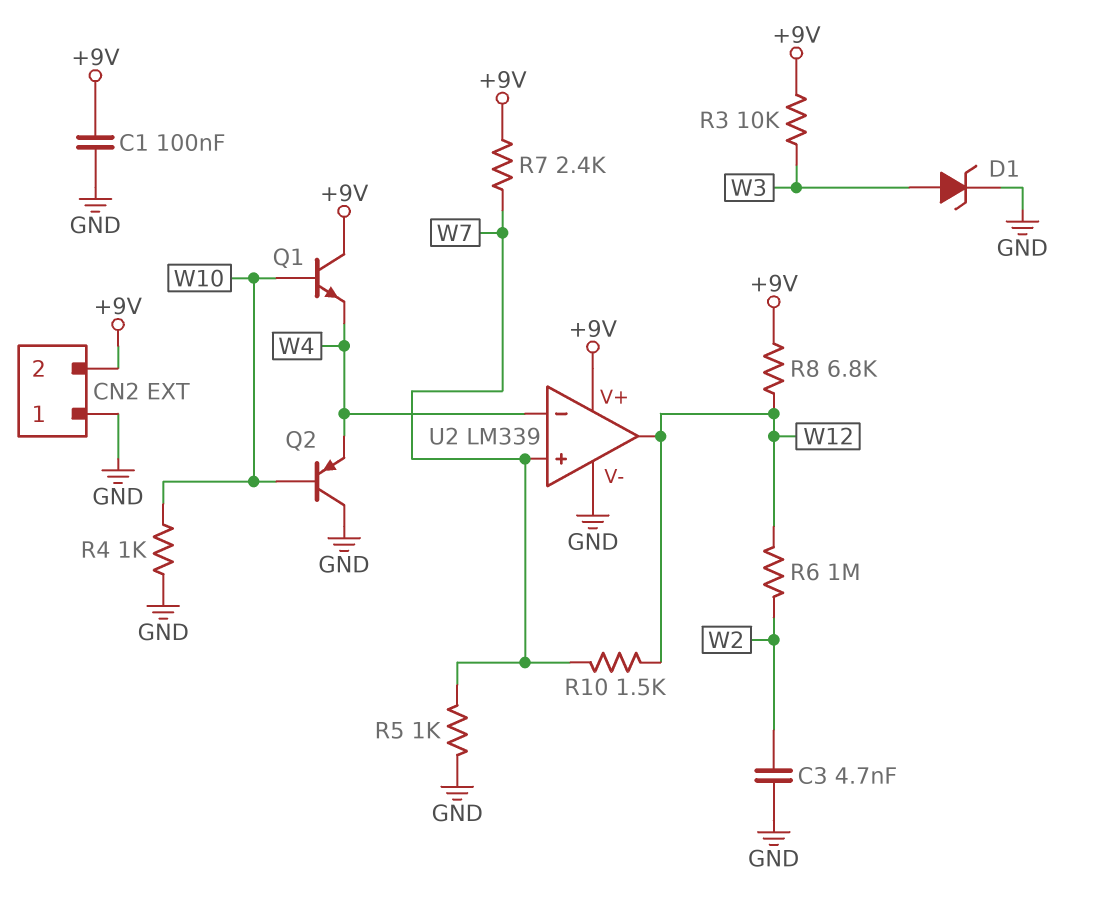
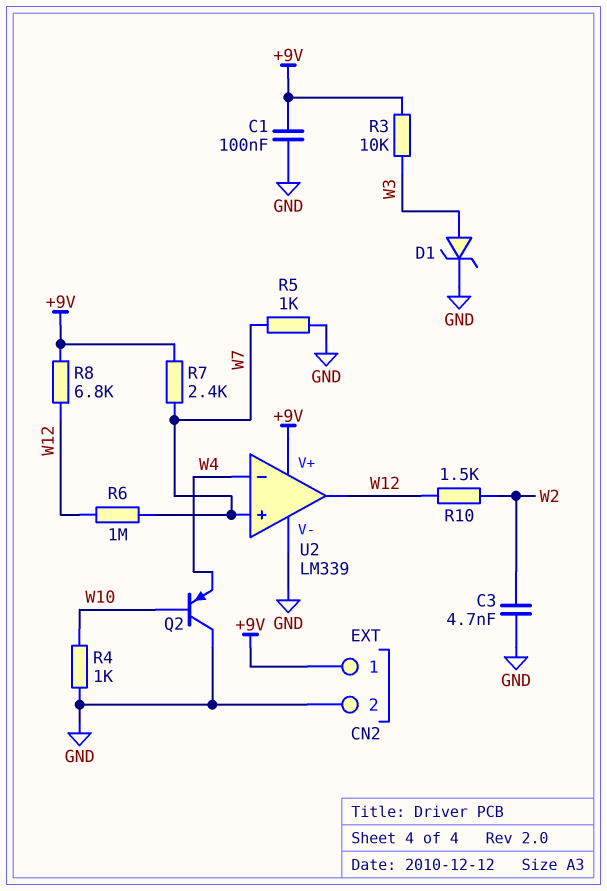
CN2 pin 1: GND -> +9V
CN2 pin 2: +9V -> GND
Q1: NPN (B W10, C +9V, E W4) -> none
R6: 1M (W2, W12) -> 1M (W7, W12)
R10: 1.5k (W7, W12) -> 1.5k (W2, W12)

